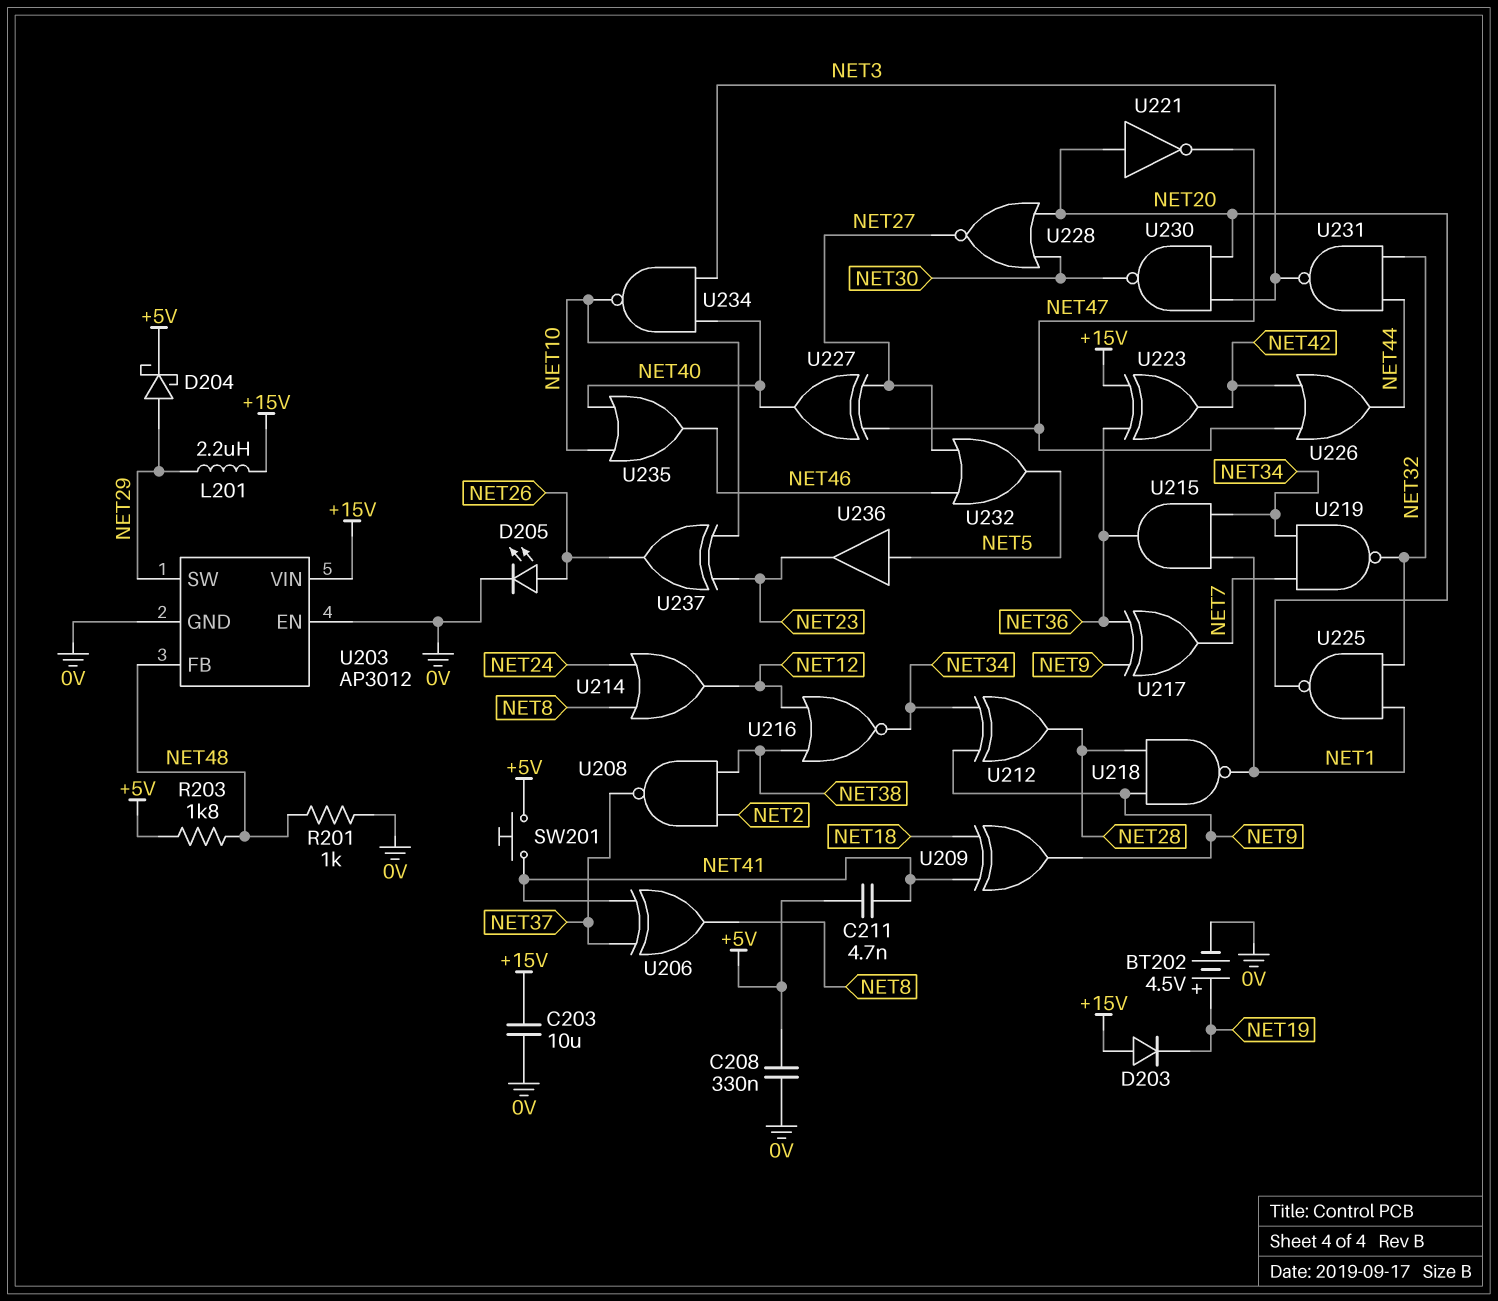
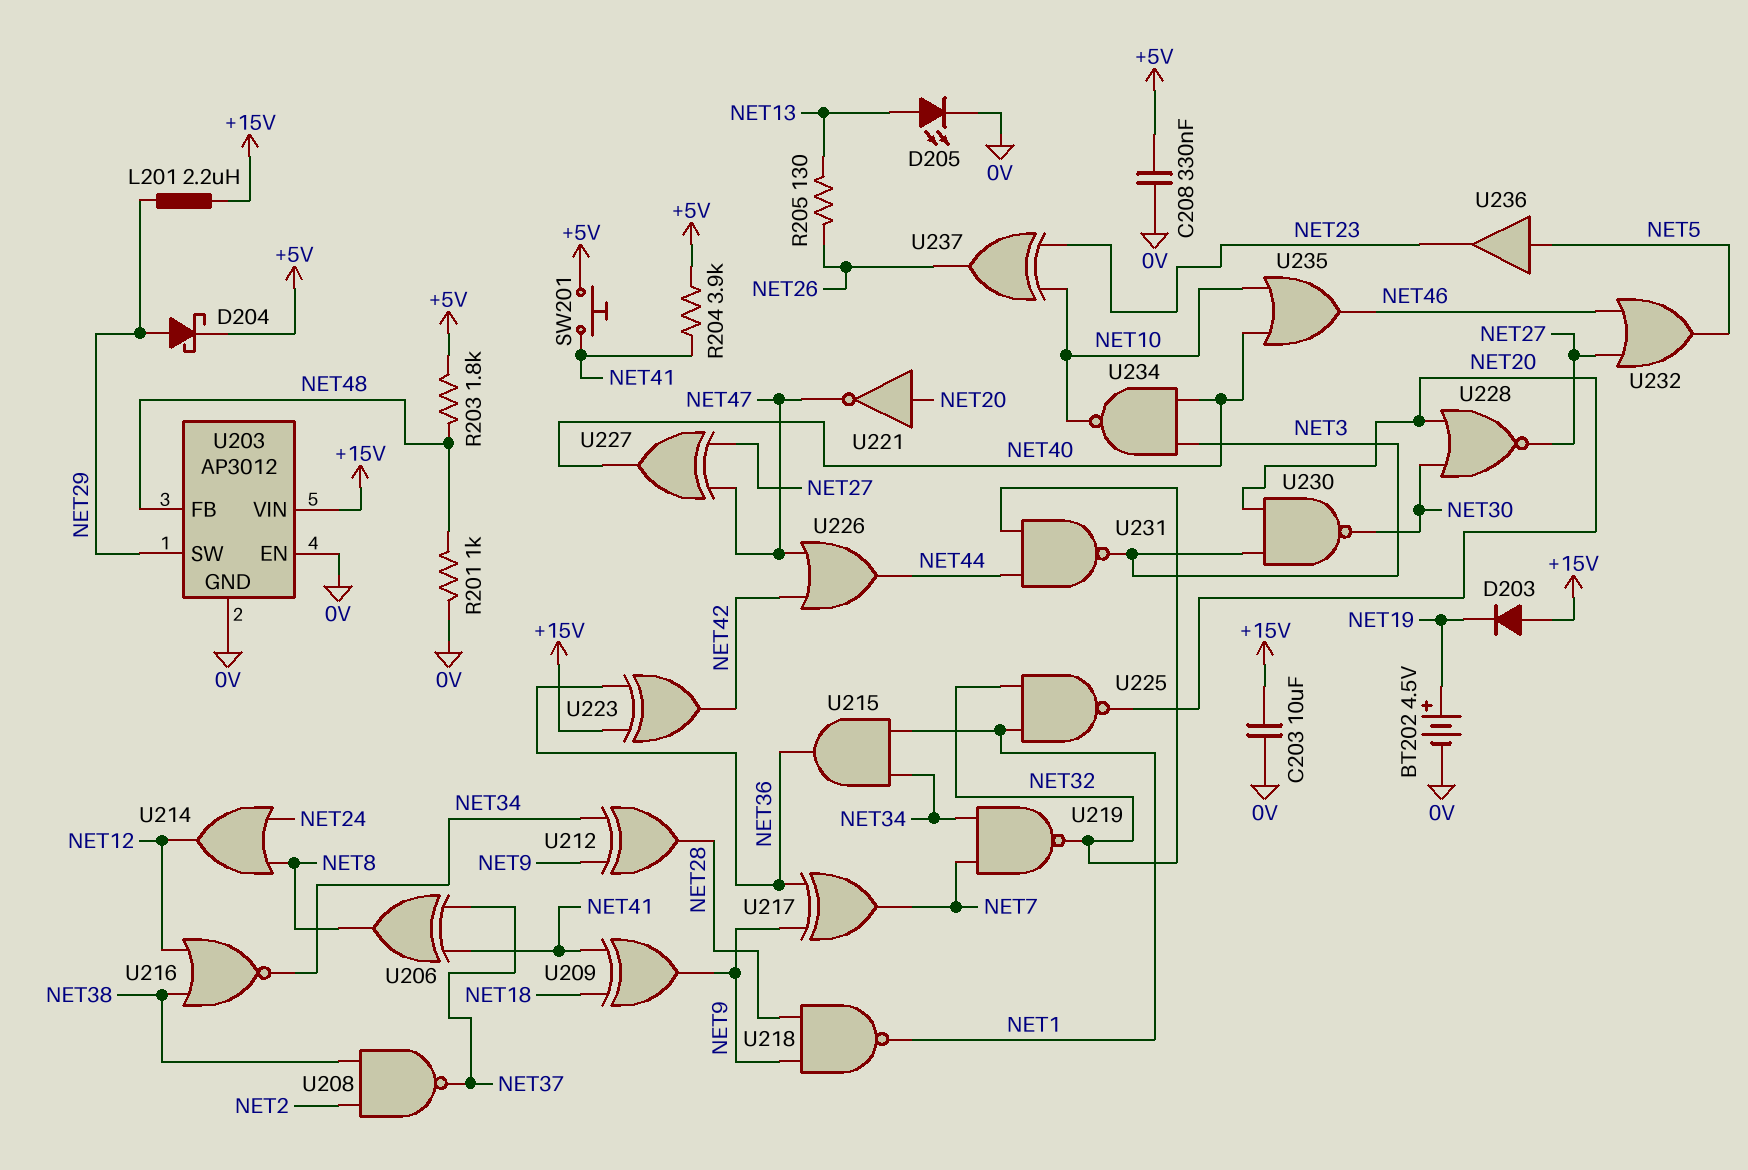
C211: 4.7nF (+5V, NET41) -> none
D205: LED (A NET26, K 0V) -> LED (A NET13, K 0V)
R204: none -> 3.9k (+5V, NET41)
R205: none -> 130 (NET13, NET26)

